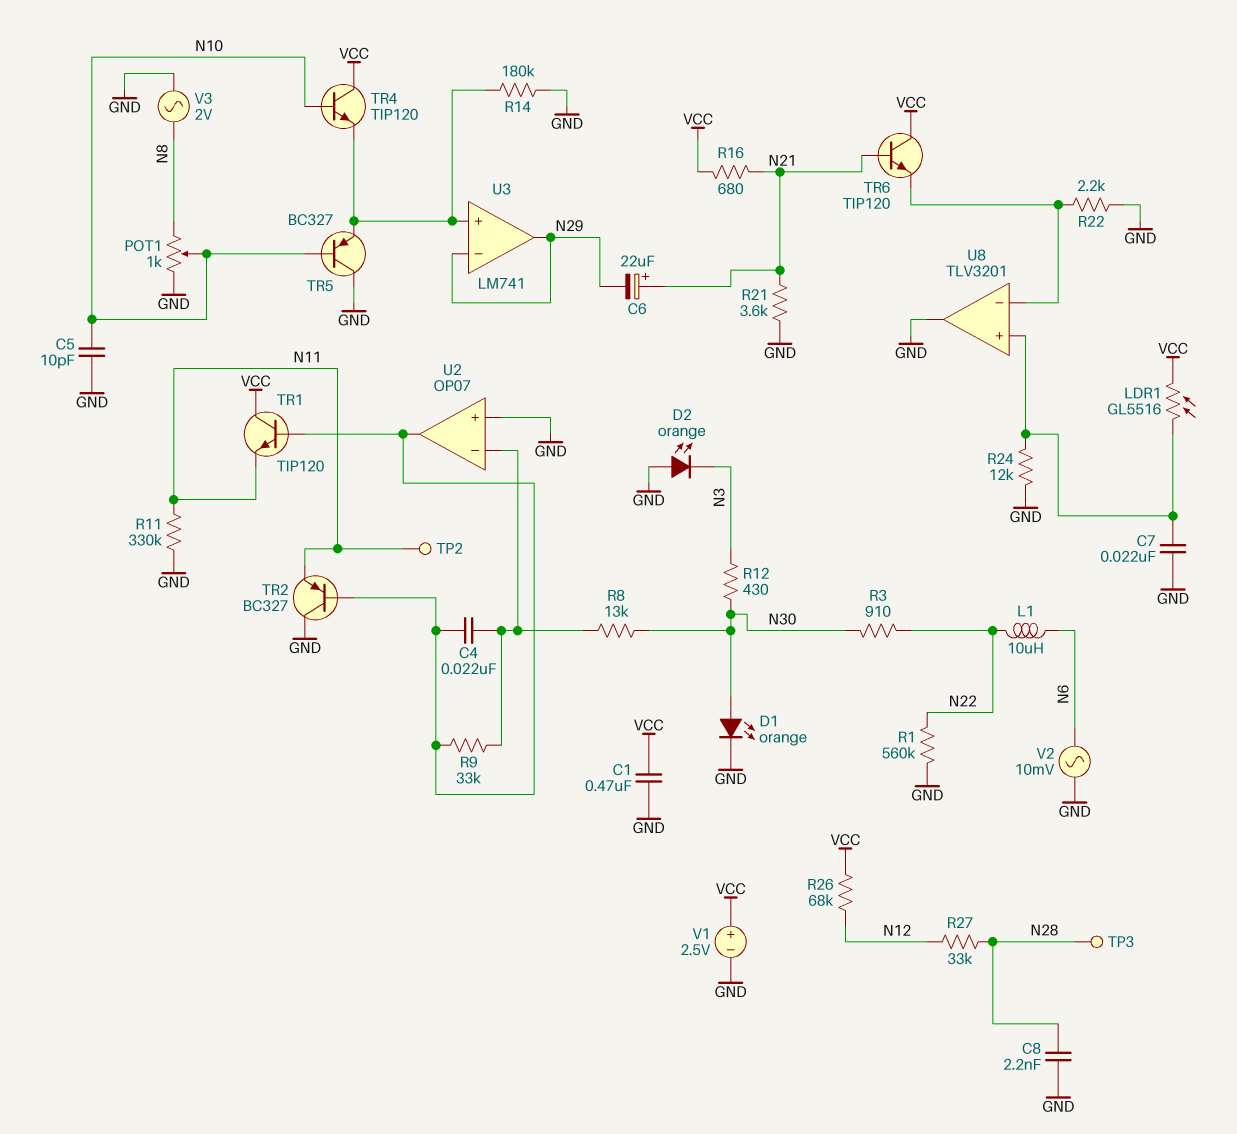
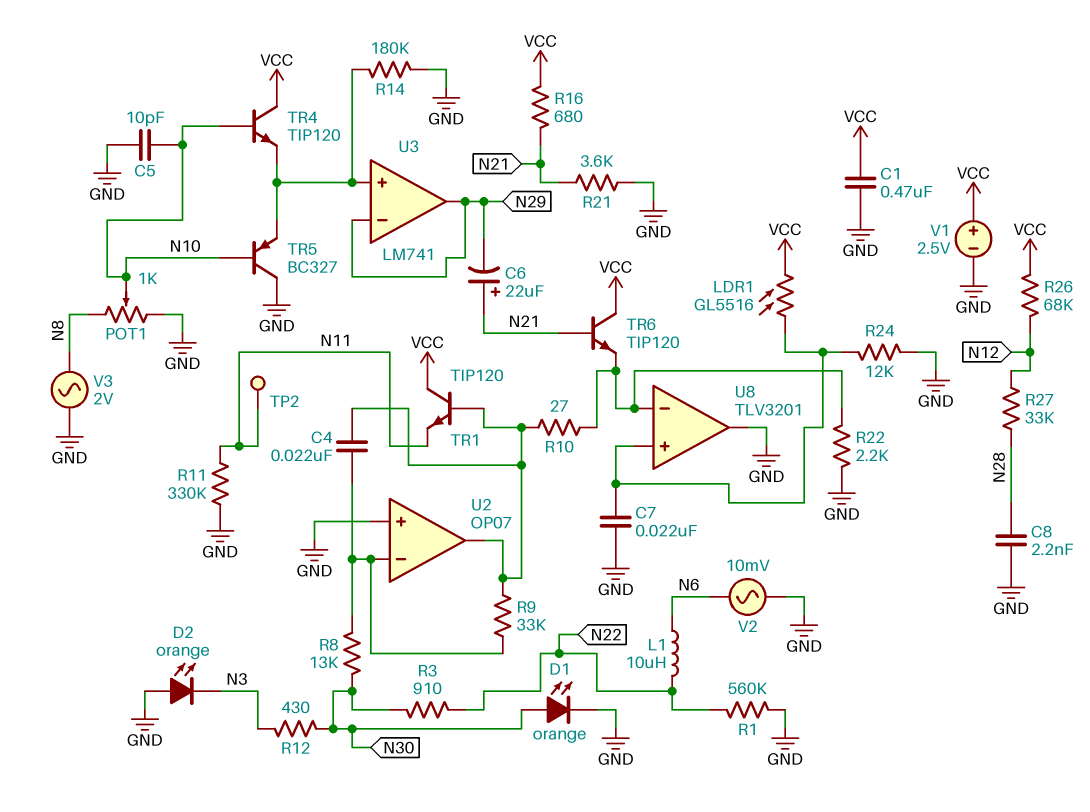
R10: none -> 27 (U2/out, U8/in-)
TP3: test point (N28) -> none
TR2: PNP BC327 (B U2/out, C GND, E N11) -> none

